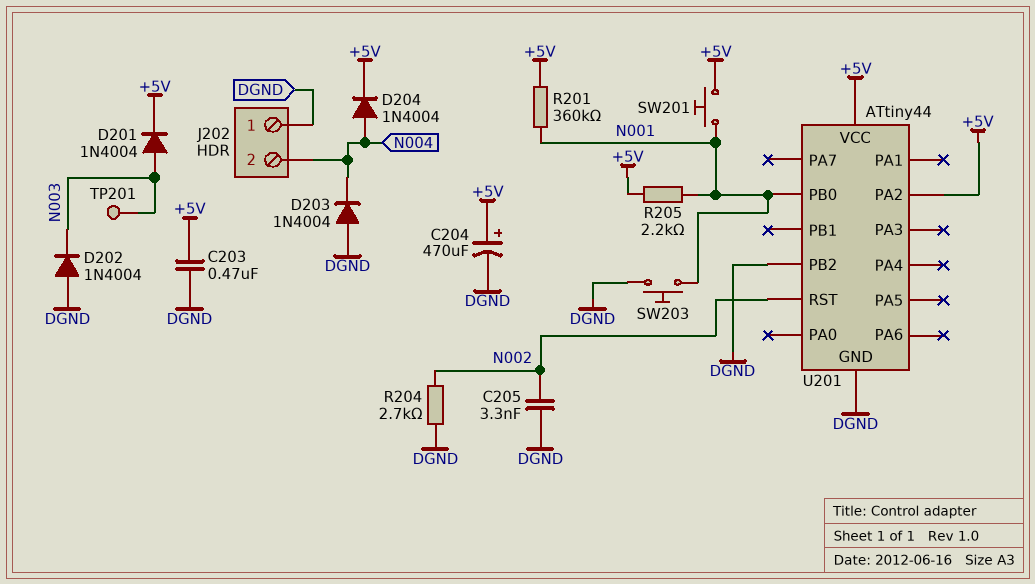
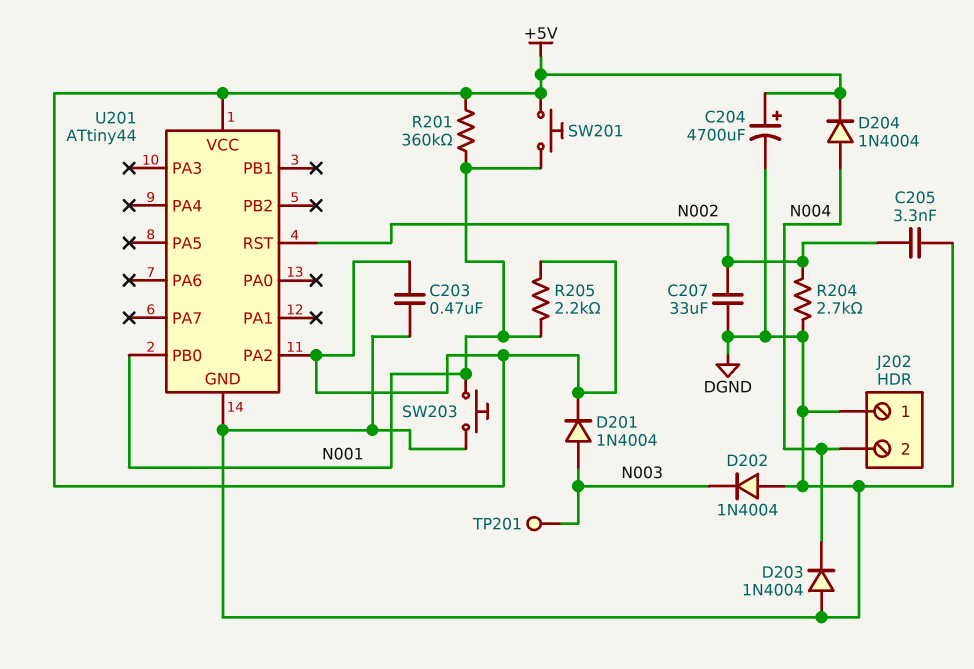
C204: 470uF (plus +5V, minus DGND) -> 4700uF (plus +5V, minus DGND)
C207: none -> 33uF (DGND, N002)
U201 pin PB2: DGND -> none

